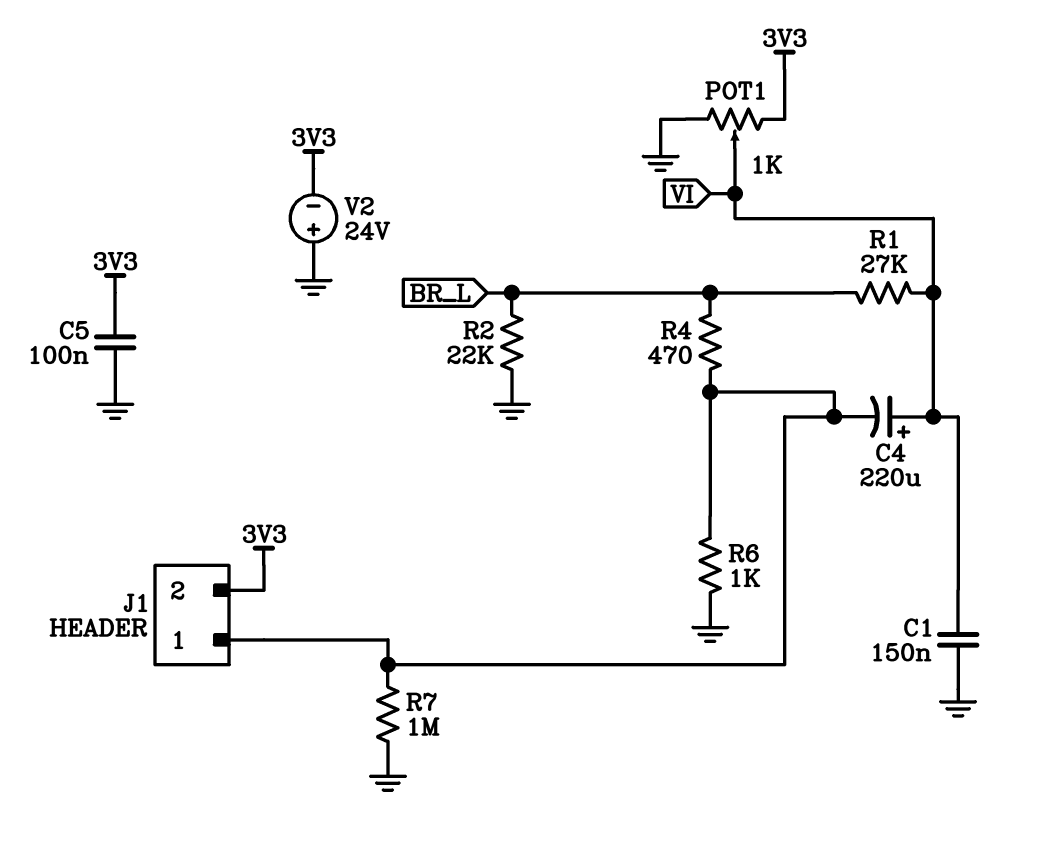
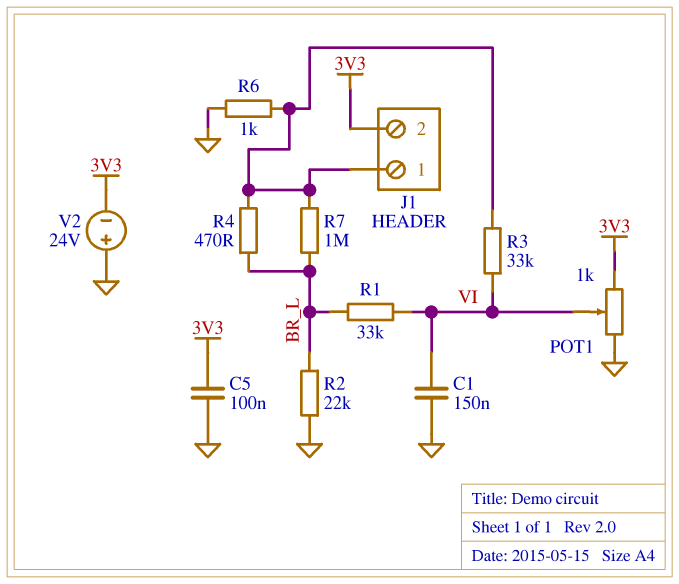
C4: 220uF (plus VI, minus J1/1) -> none
R1: 27k (BR_L, VI) -> 33k (BR_L, VI)
R3: none -> 33k (J1/1, VI)
R7: 1M (GND, J1/1) -> 1M (BR_L, J1/1)

